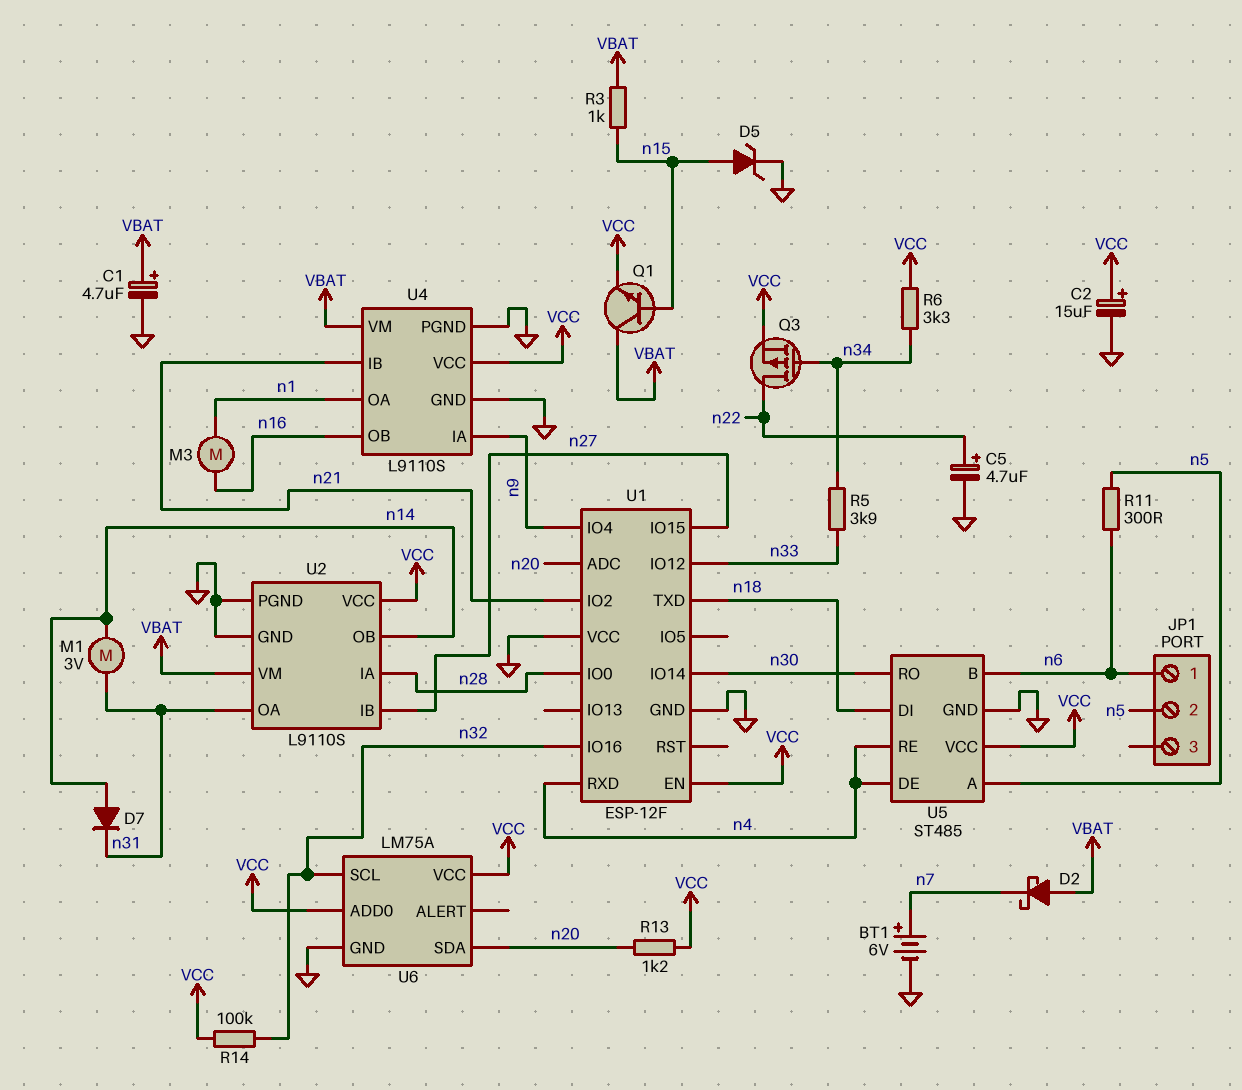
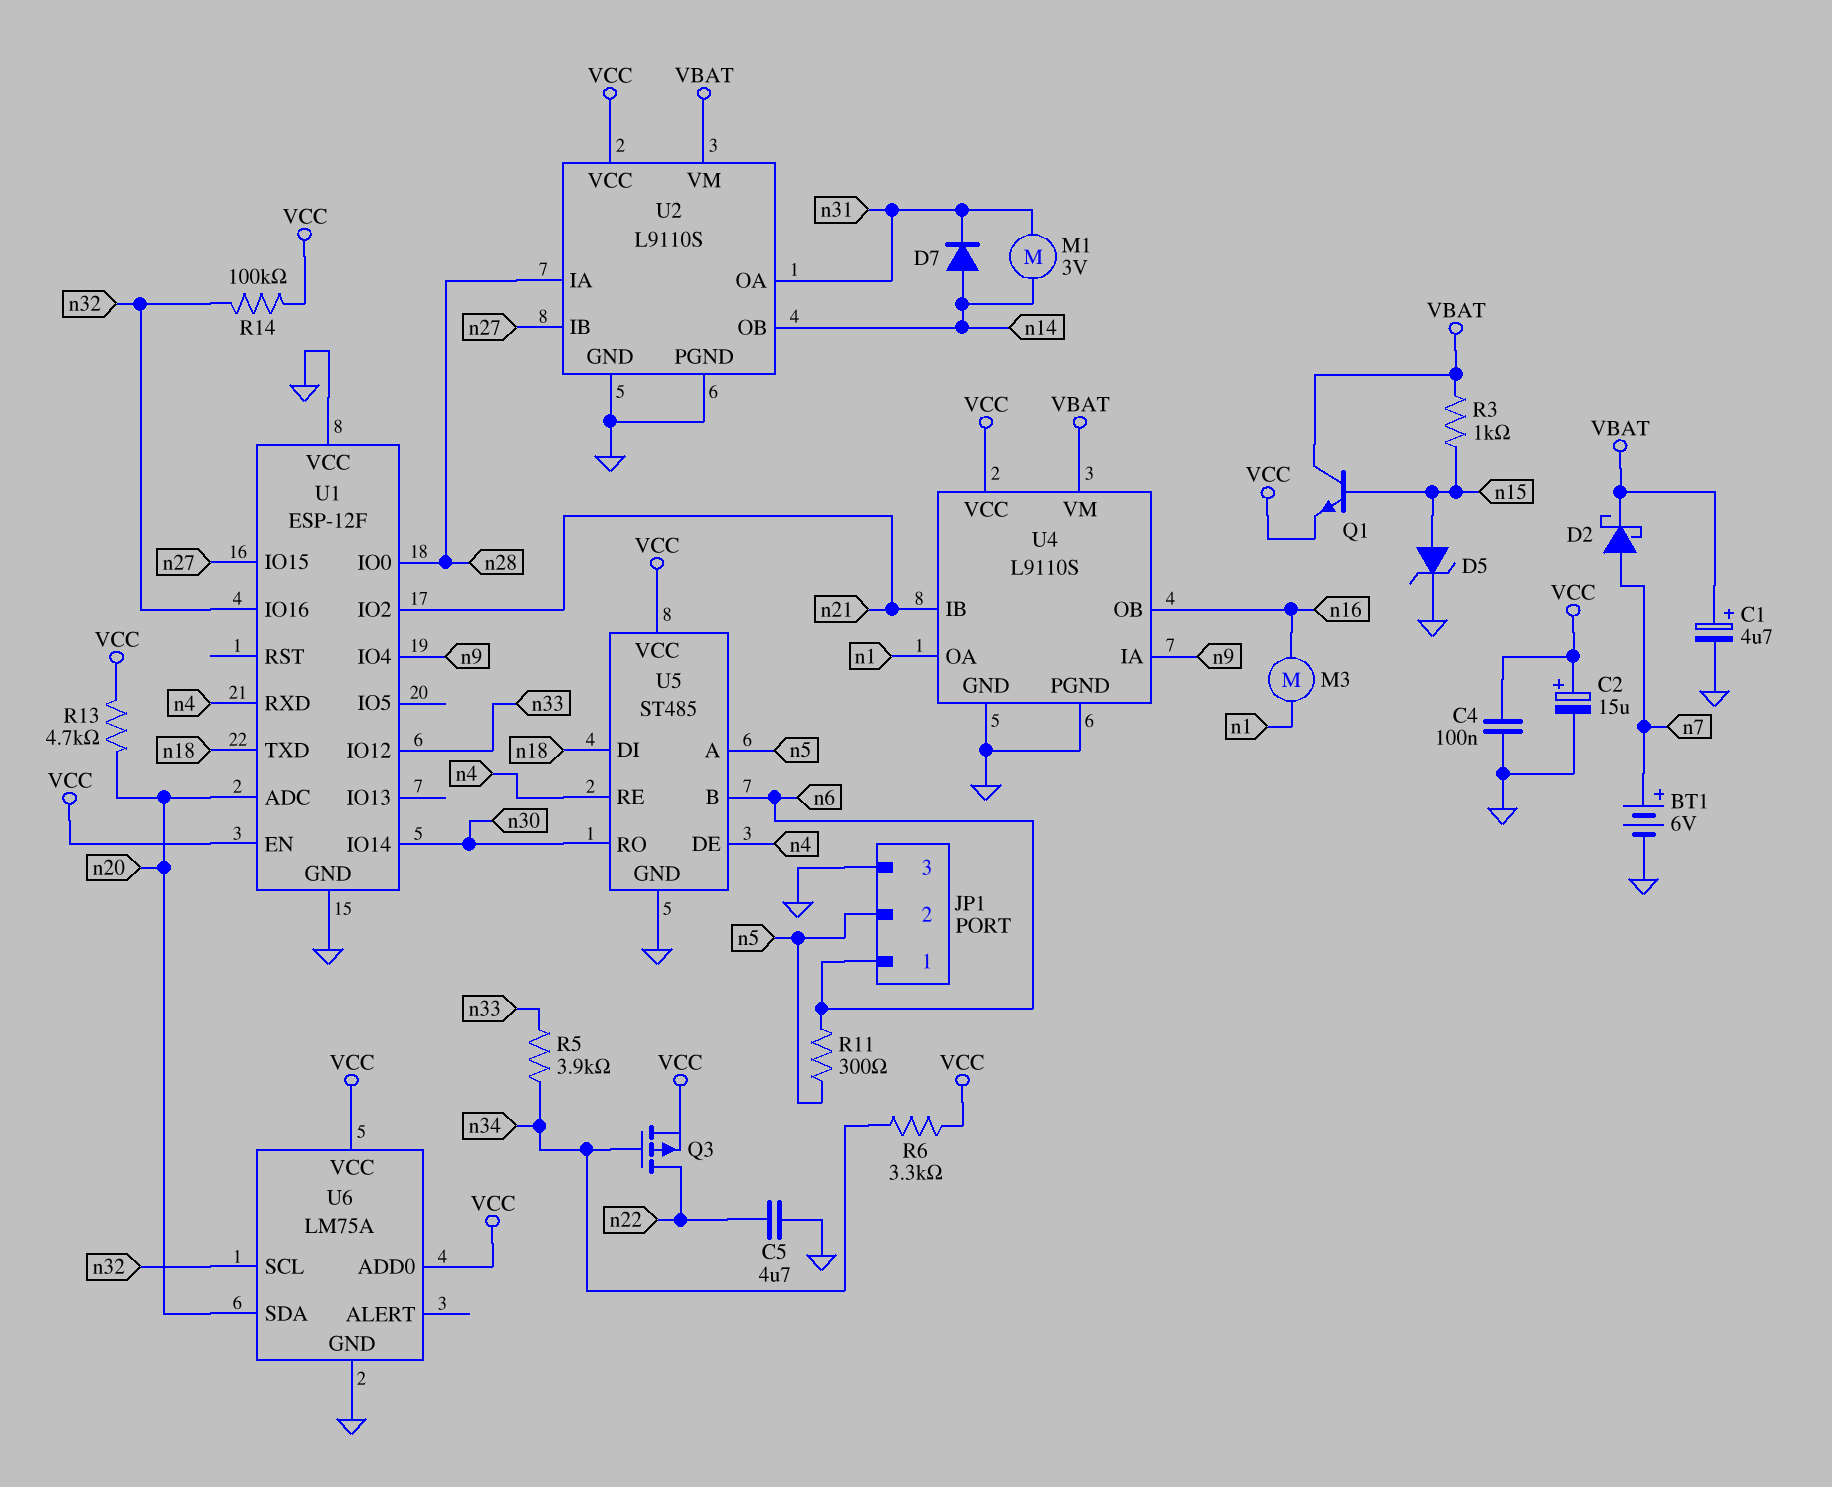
C4: none -> 100nF (GND, VCC)
C5: 4.7uF (plus n22, minus GND) -> 4.7uF (GND, n22)
D2: schottky (A VBAT, K n7) -> schottky (A n7, K VBAT)
JP1 pin 3: none -> GND
R13: 1.2k (VCC, n20) -> 4.7k (VCC, n20)

